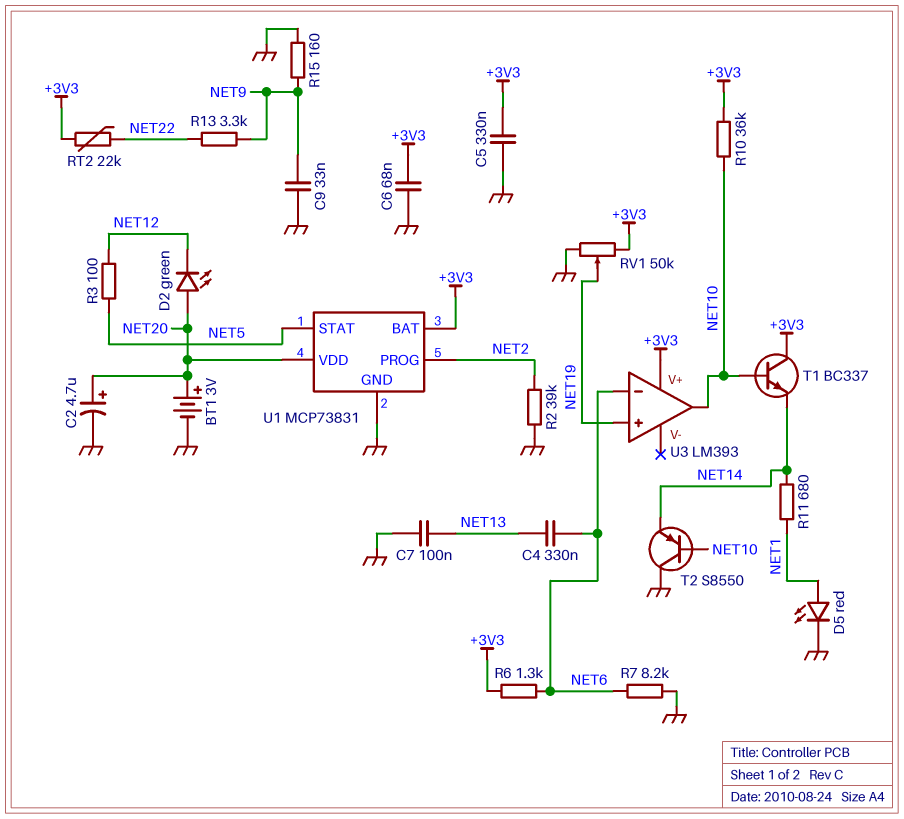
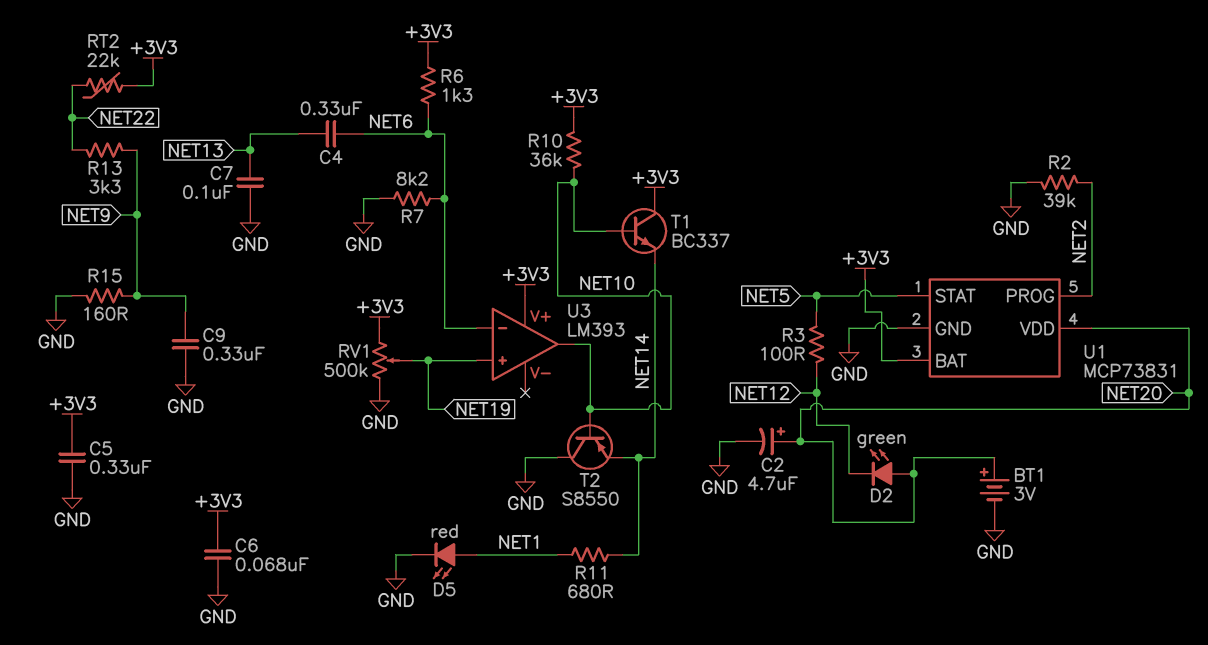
C9: 33nF (GND, NET9) -> 330nF (GND, NET9)
RV1: 50k (+3V3, GND, wiper NET19) -> 500k (+3V3, GND, wiper NET19)

